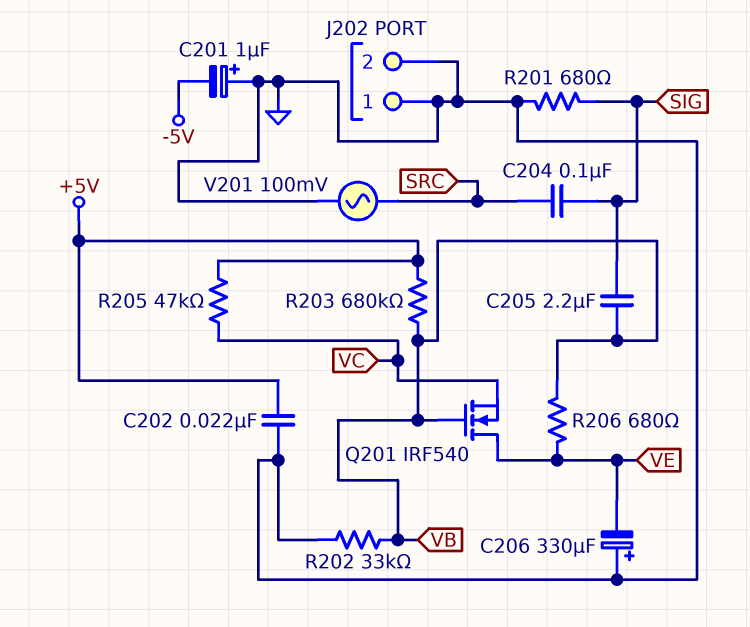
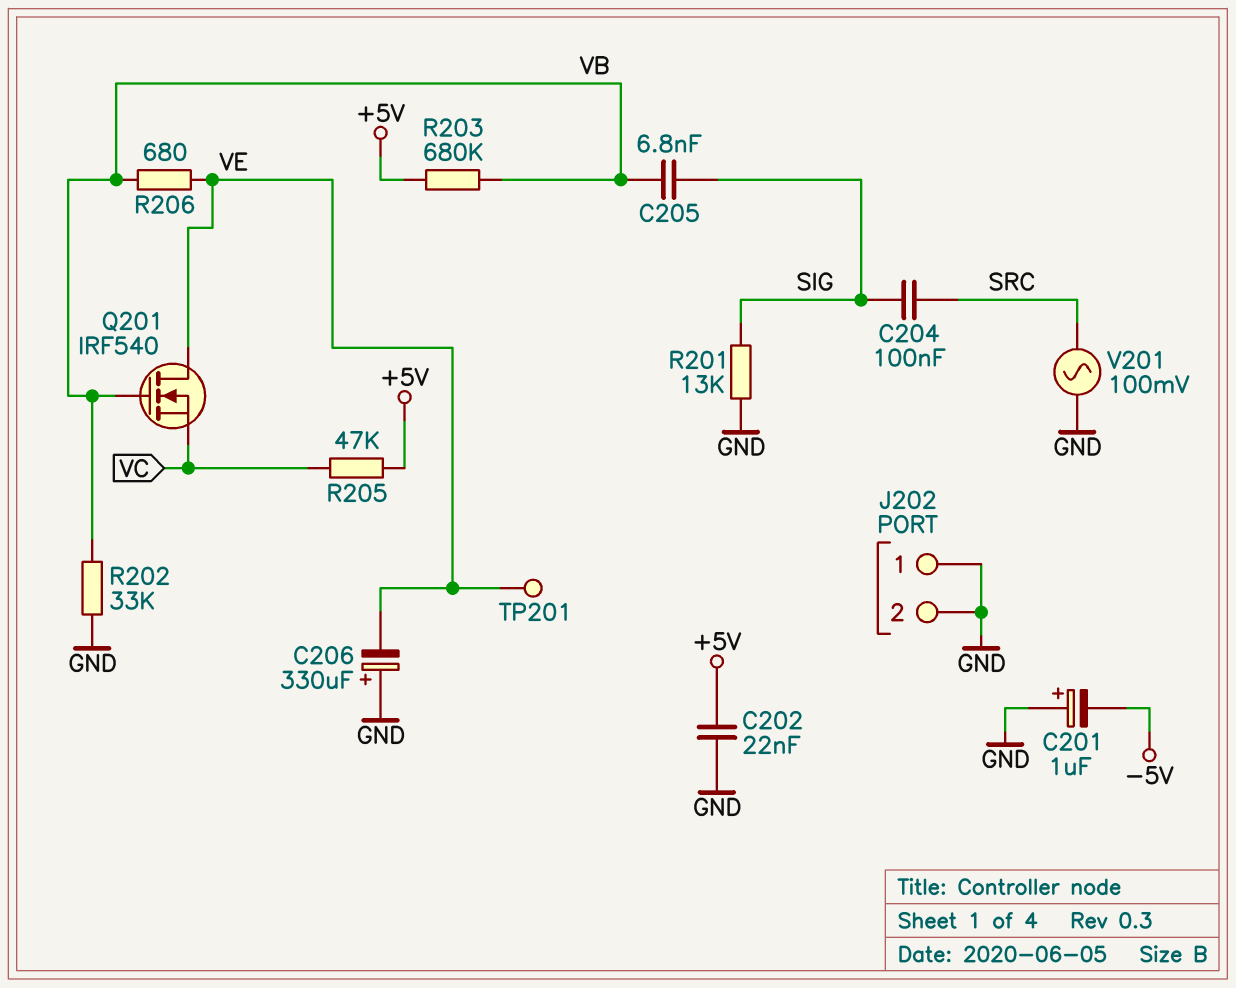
C205: 2.2uF (SIG, VB) -> 6.8nF (SIG, VB)
R201: 680 (GND, SIG) -> 13k (GND, SIG)
TP201: none -> test point (VE)

